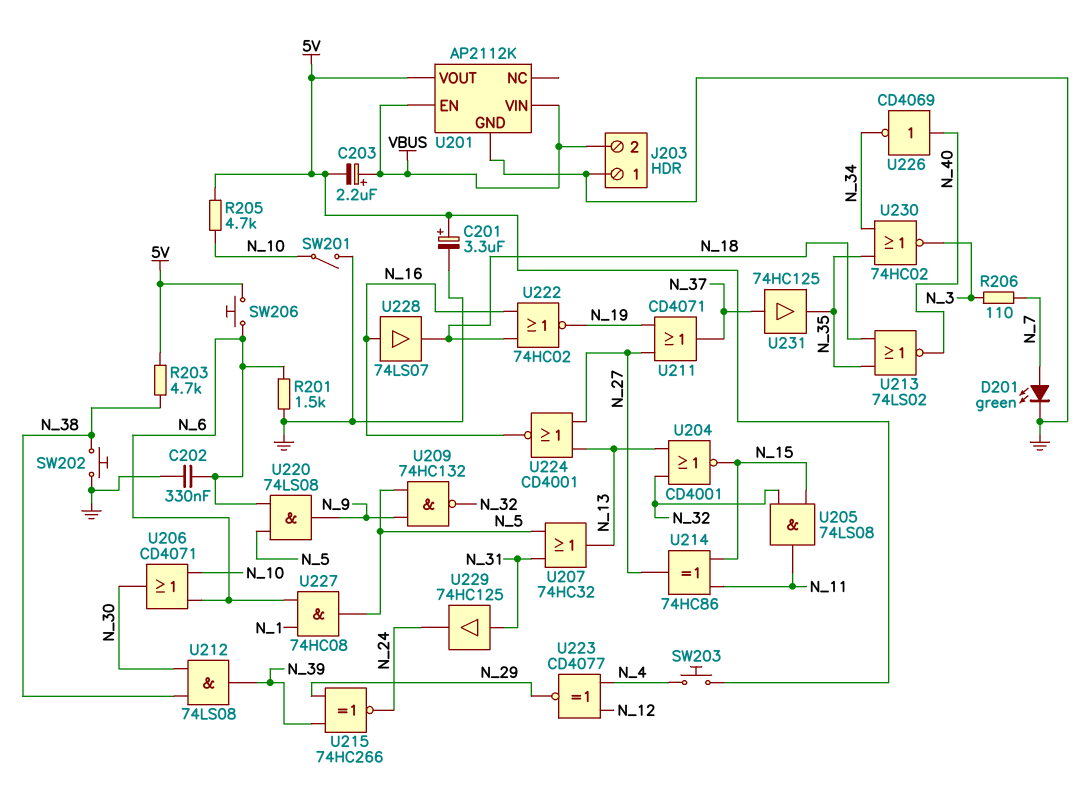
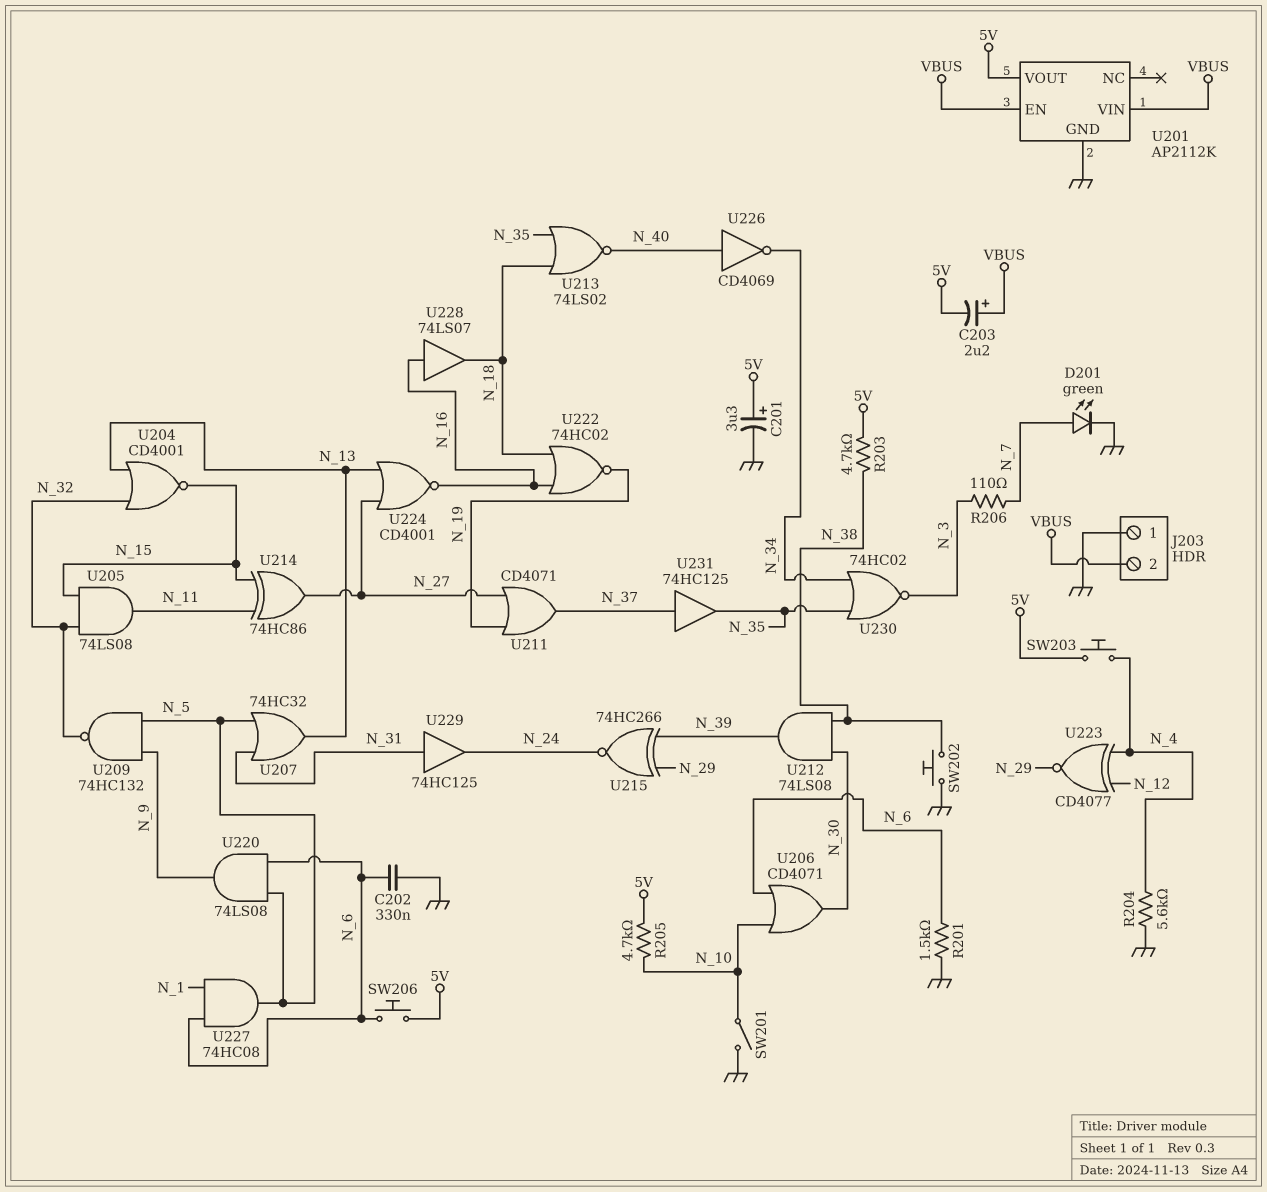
R204: none -> 5.6k (GND, N_4)

